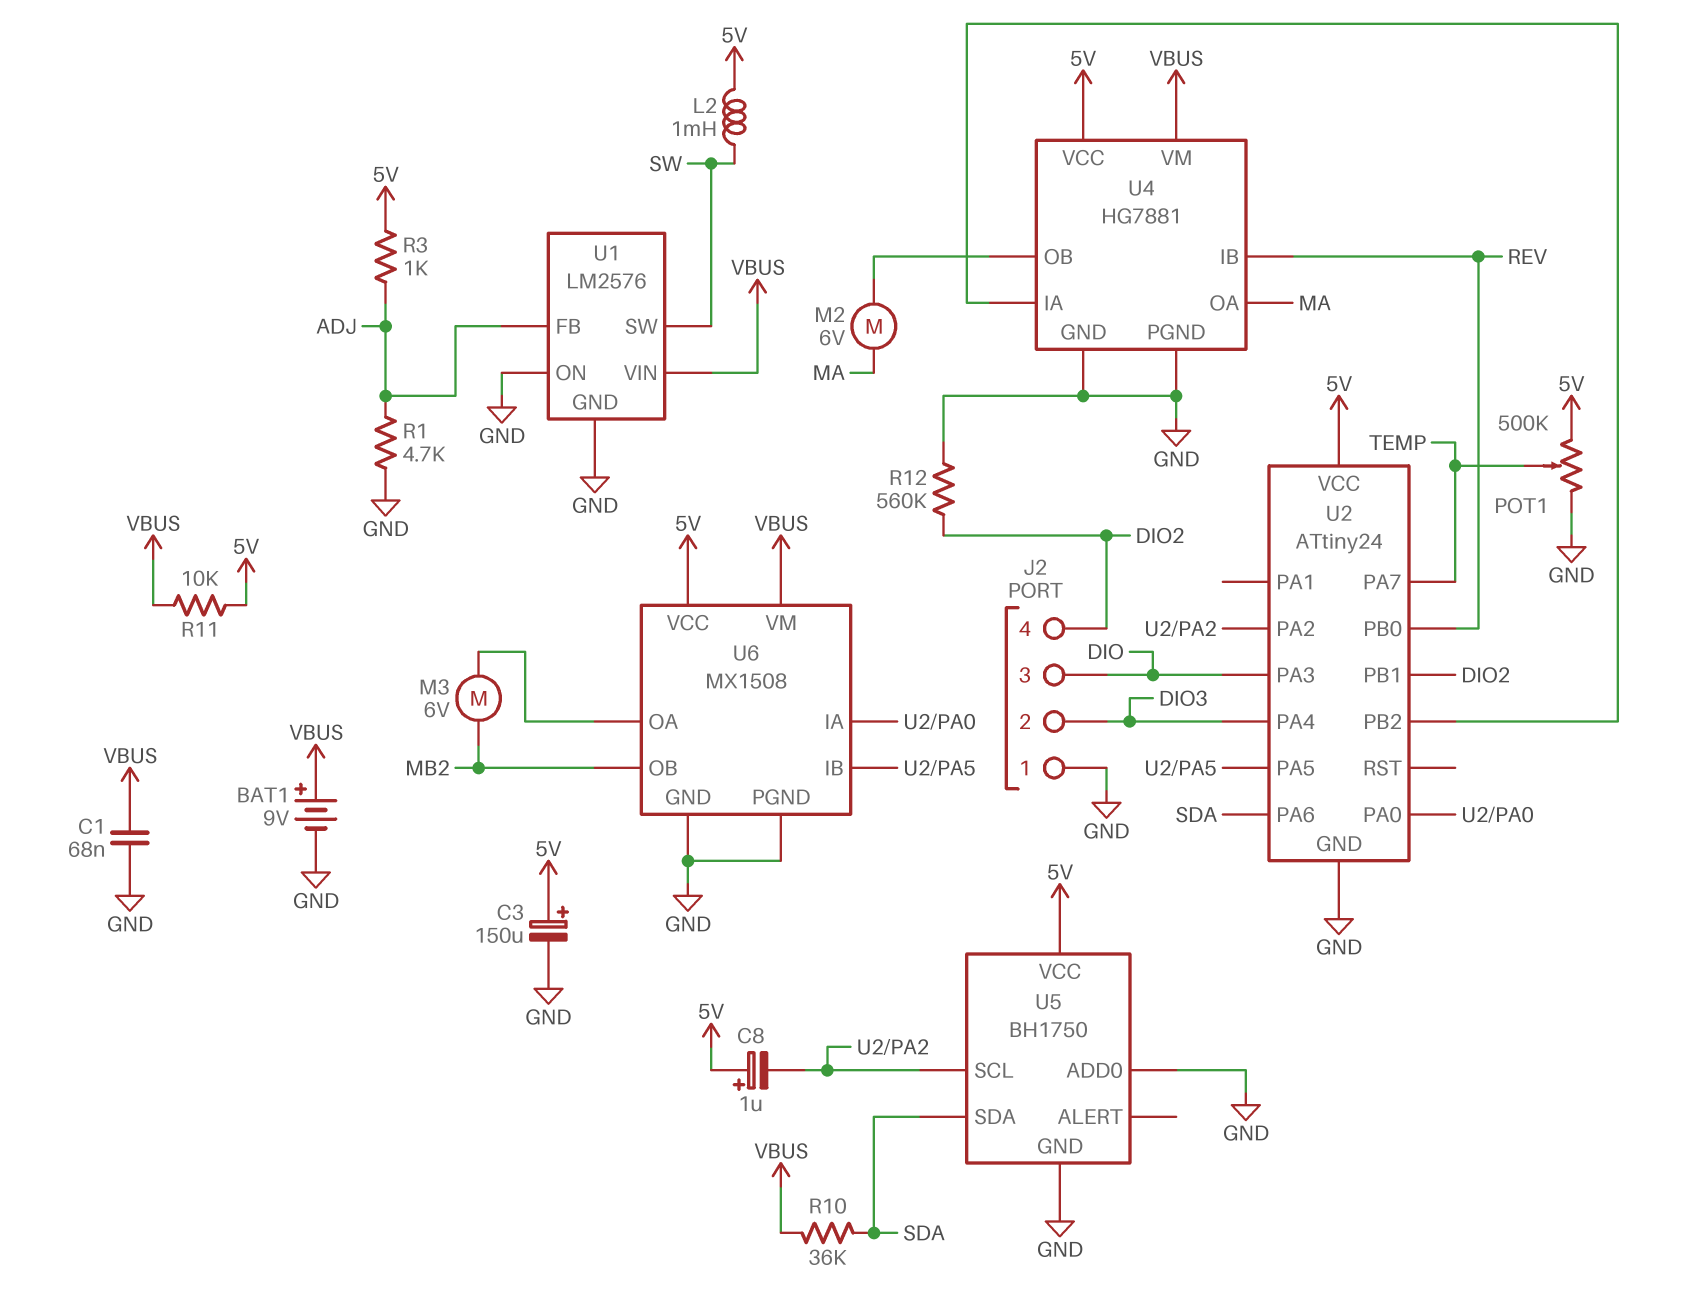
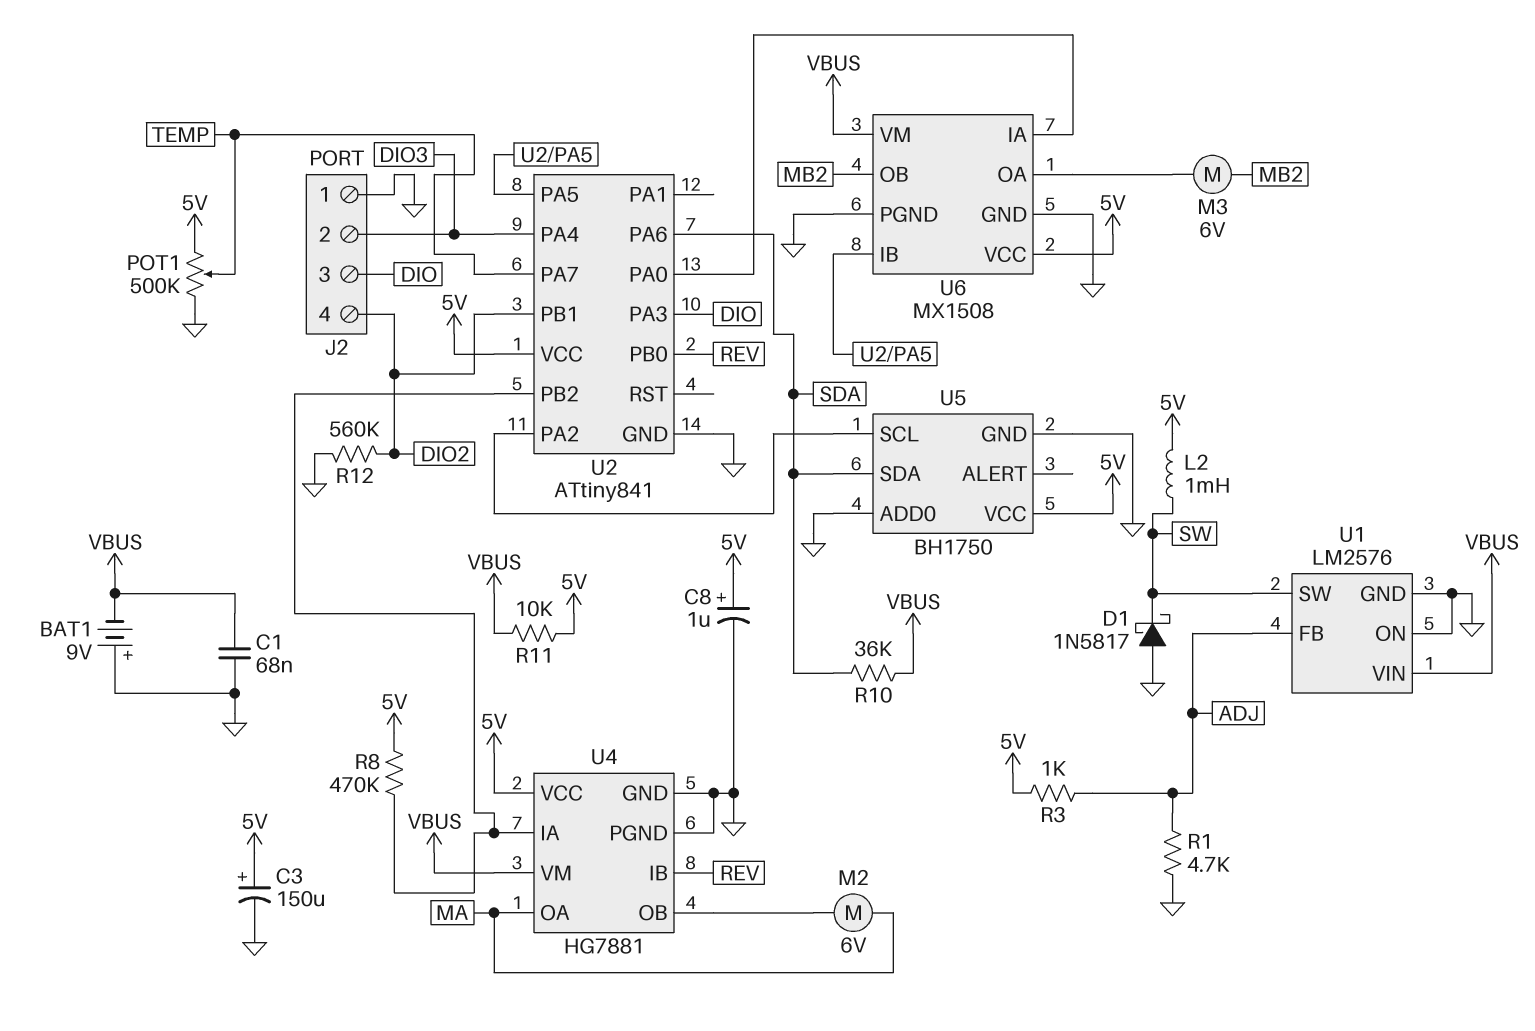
BAT1: 9V (plus VBUS, minus GND) -> 9V (plus GND, minus VBUS)
C8: 1uF (plus 5V, minus U2/PA2) -> 1uF (plus 5V, minus GND)
D1: none -> schottky 1N5817 (A GND, K SW)
R8: none -> 470k (5V, U2/PB2)
U2: ATtiny24 -> ATtiny841

